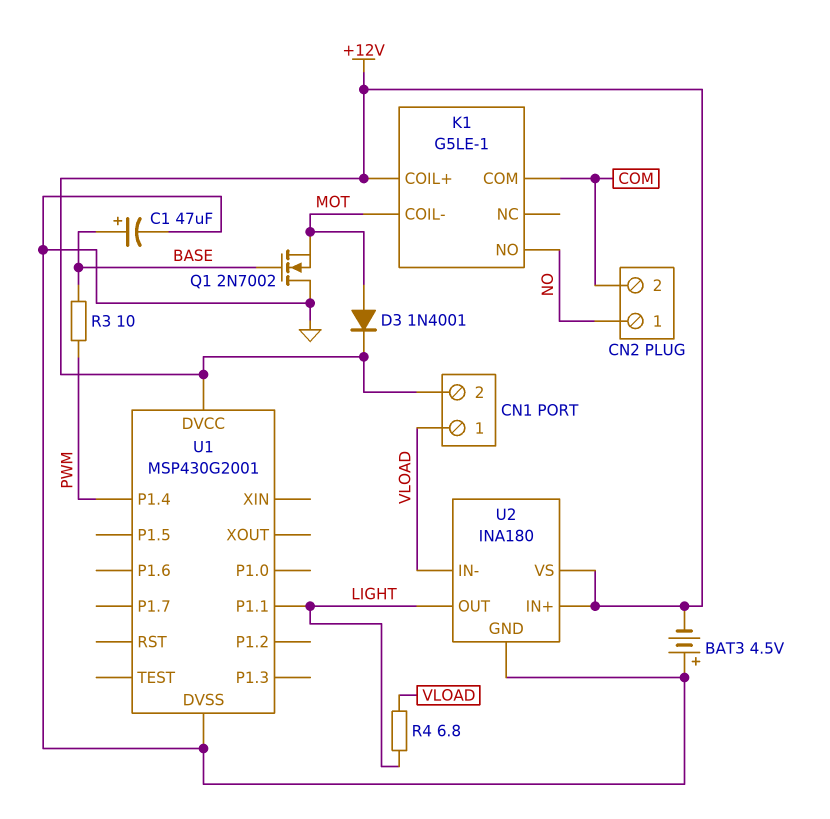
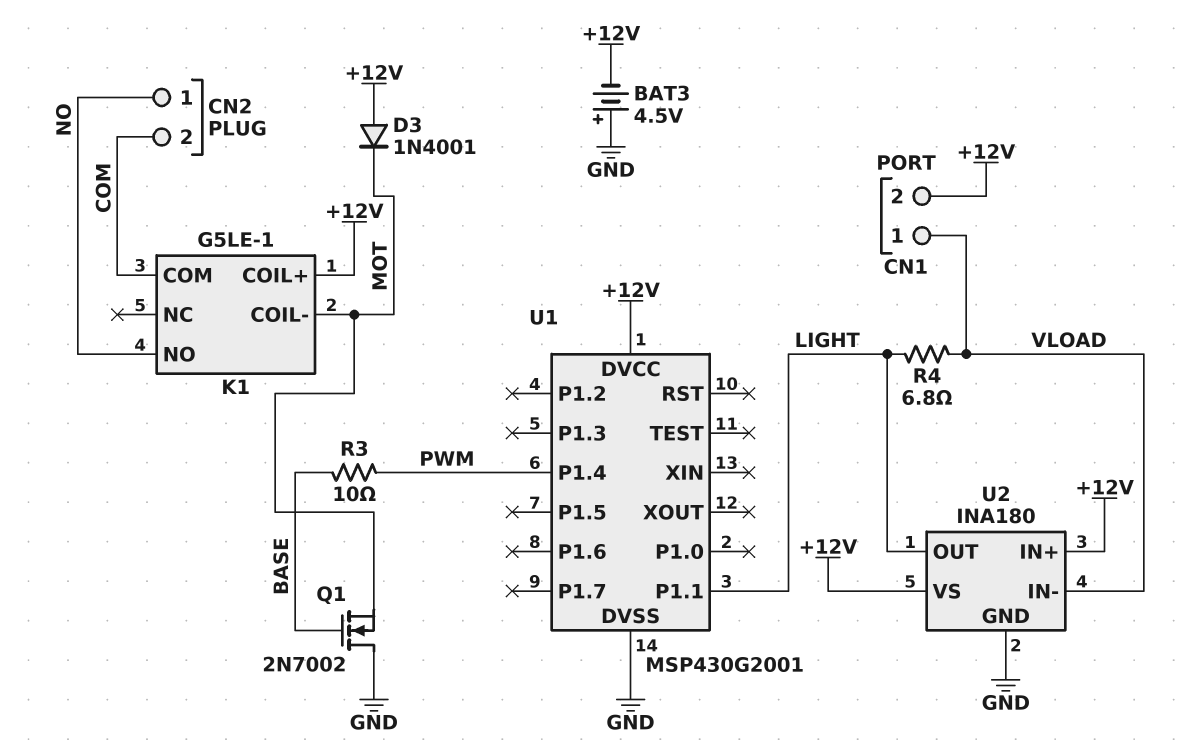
C1: 47uF (plus BASE, minus GND) -> none
D3: diode 1N4001 (A MOT, K +12V) -> diode 1N4001 (A +12V, K MOT)

